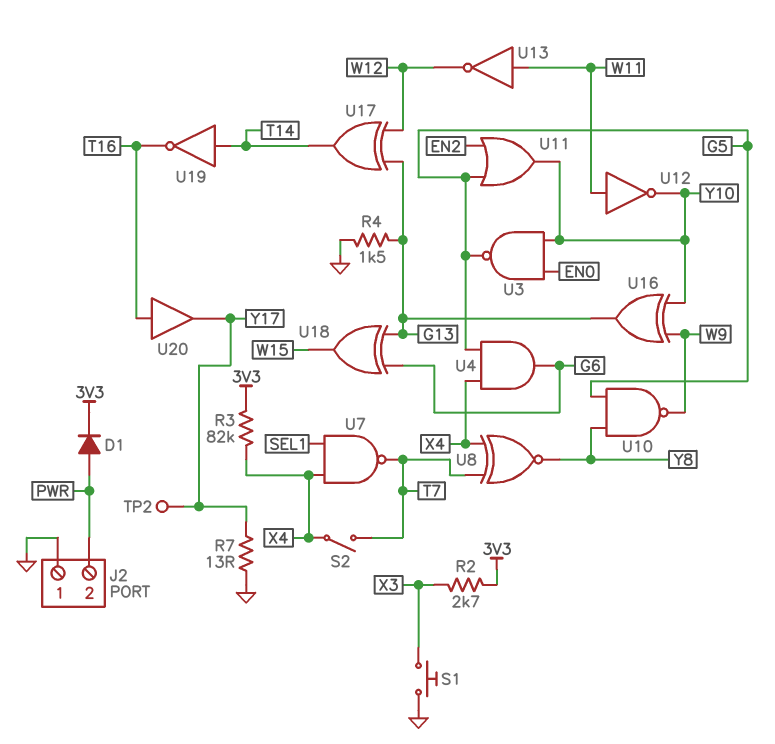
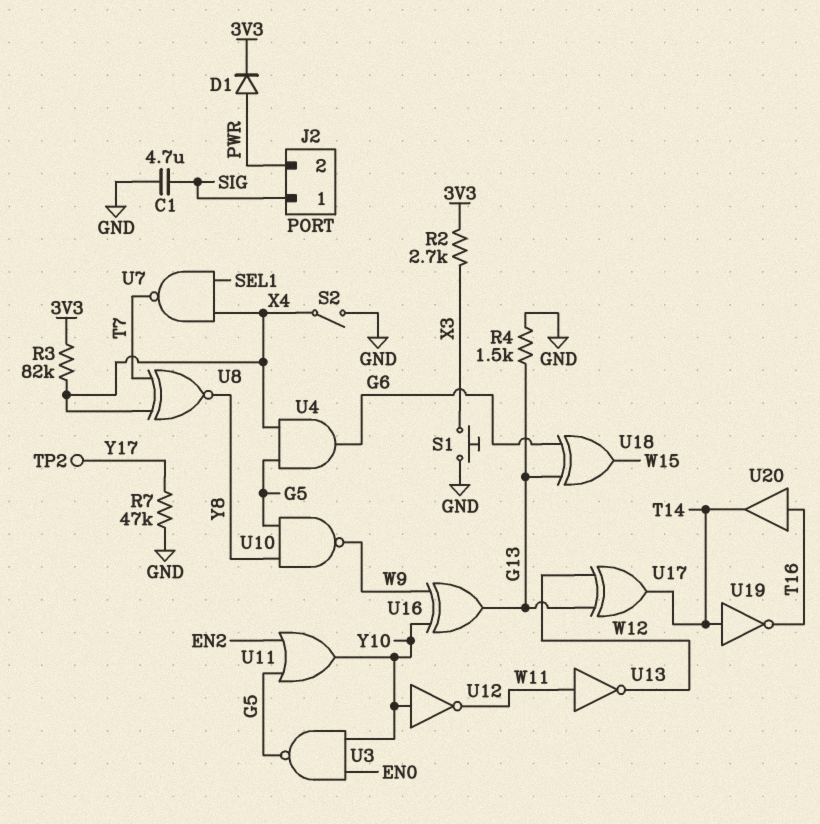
C1: none -> 4.7uF (GND, SIG)
J2 pin 1: GND -> SIG
R7: 13 (GND, Y17) -> 47k (GND, Y17)
S2: switch (T7, X4) -> switch (GND, X4)
U12: NOT (in W11, out Y10) -> NOT (in Y10, out W11)
U20: buffer (in T16, out Y17) -> buffer (in T16, out T14)

